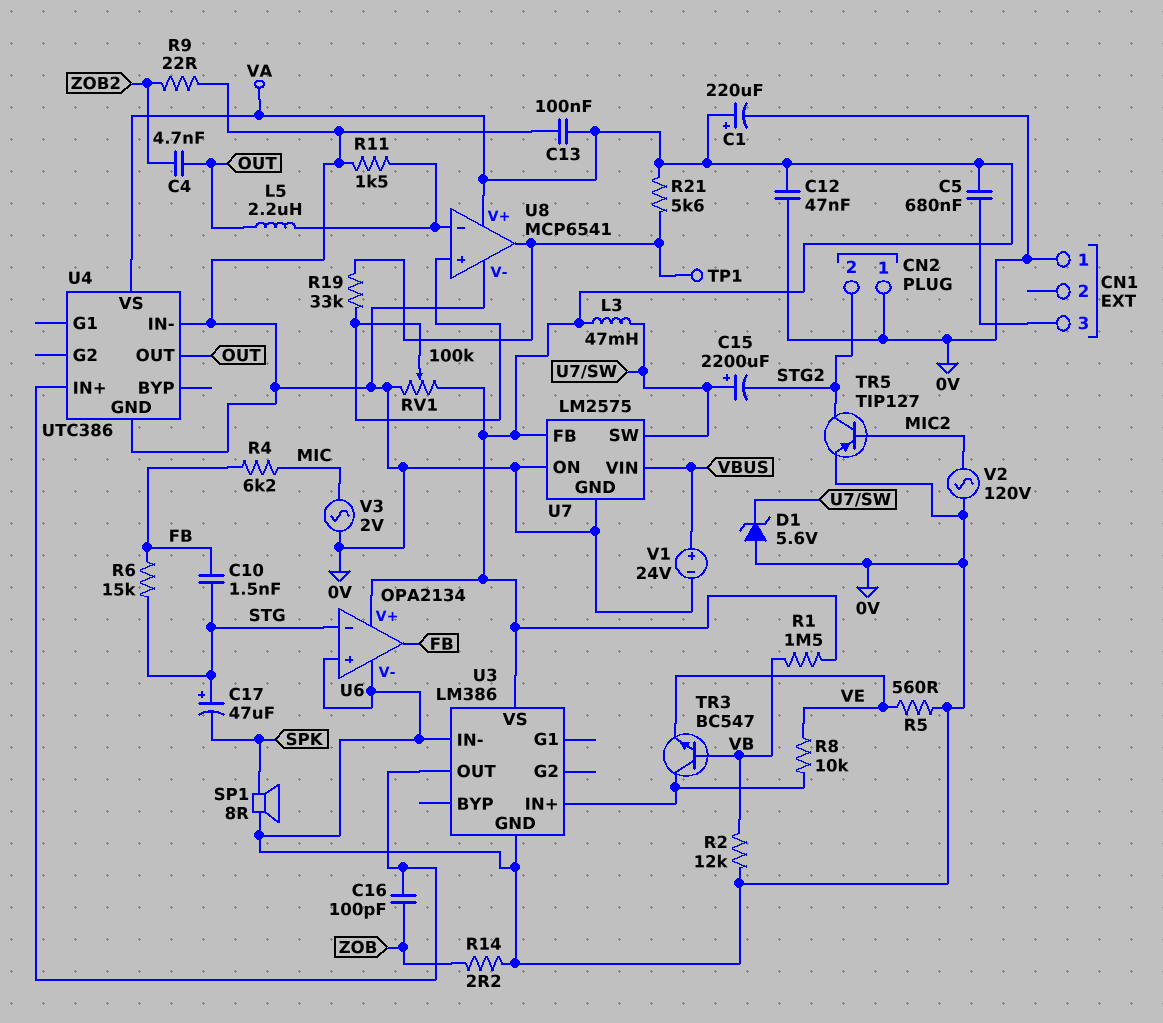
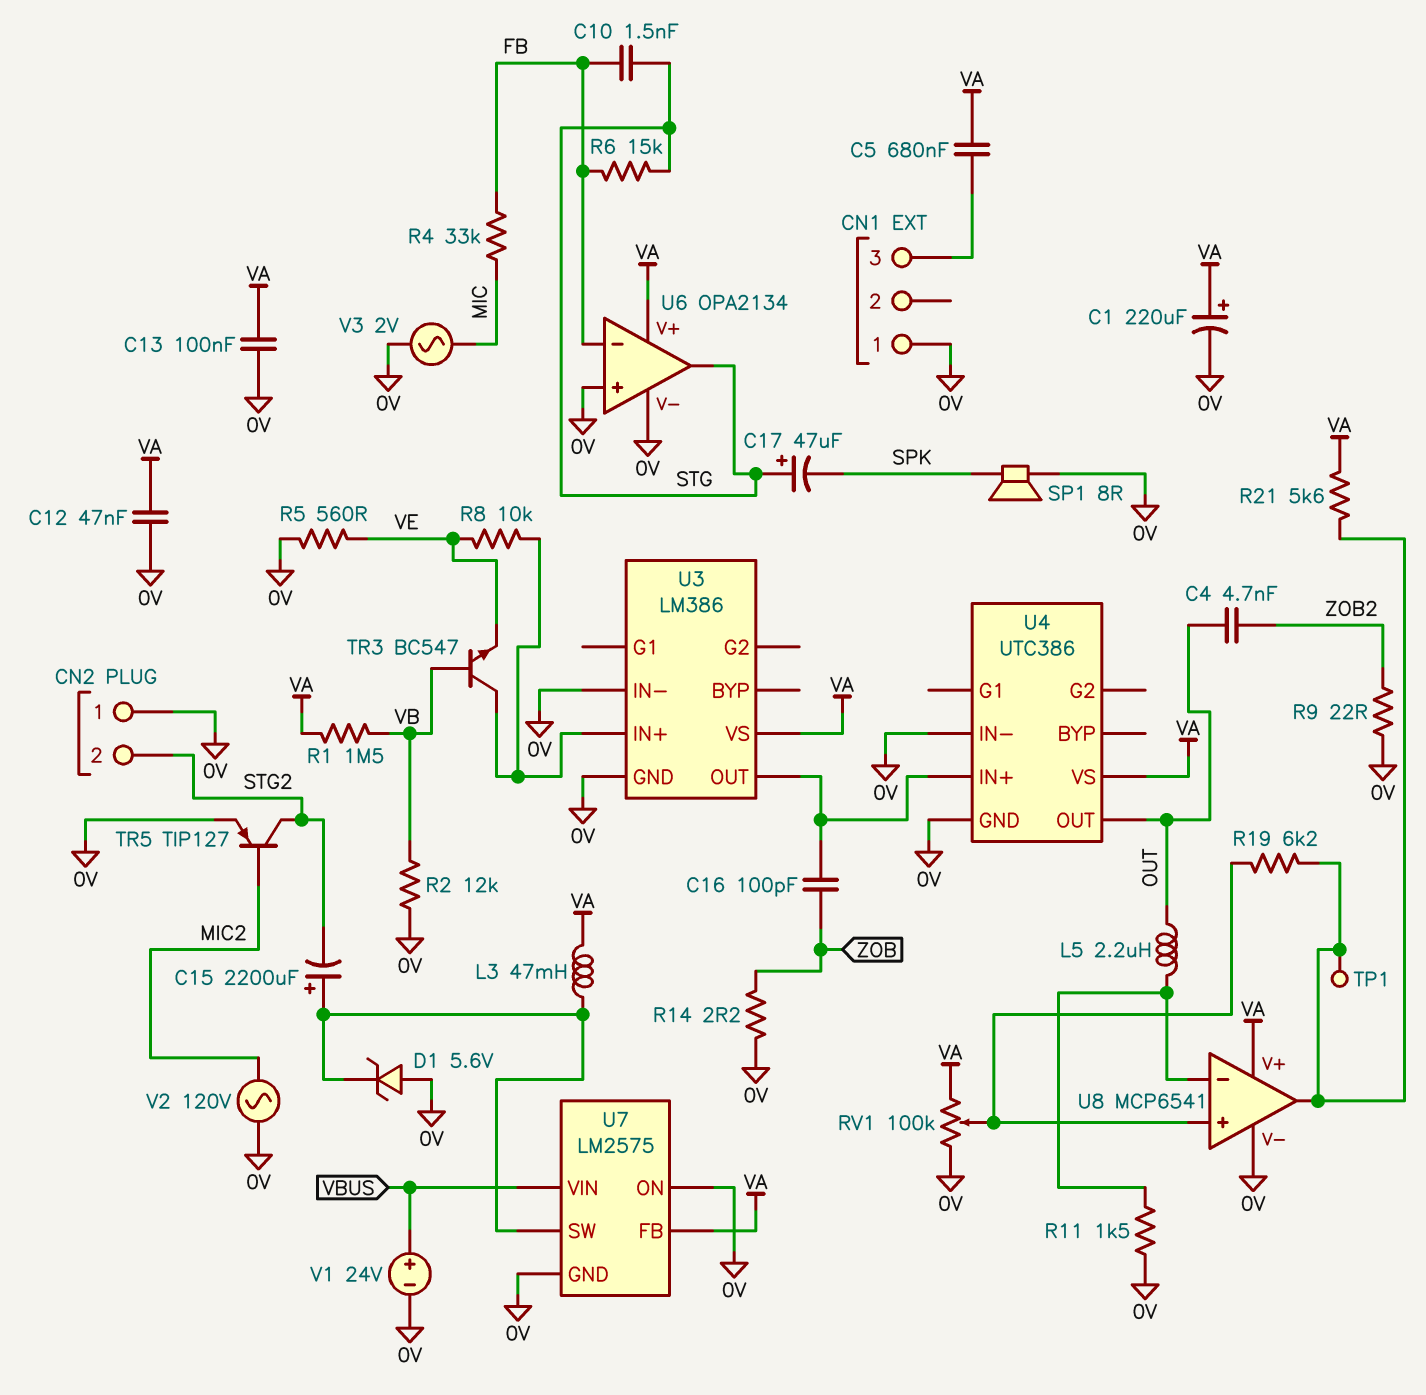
R4: 6.2k (FB, MIC) -> 33k (FB, MIC)
R19: 33k (U8/in+, U8/out) -> 6.2k (U8/in+, U8/out)
U6 pin in-: STG -> FB
U6 pin out: FB -> STG

